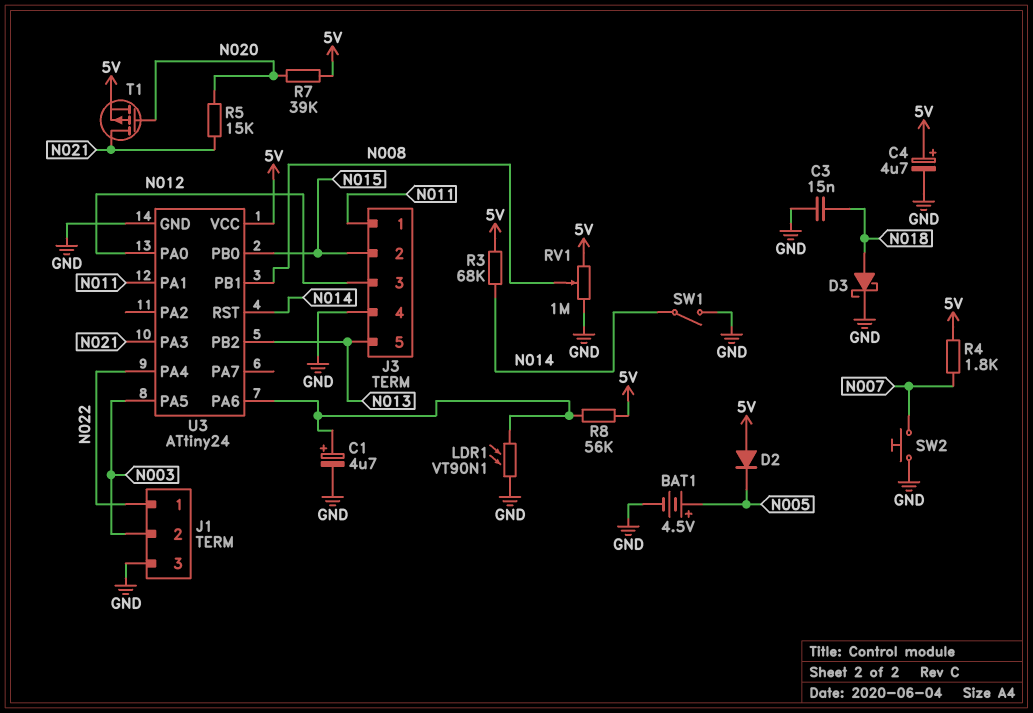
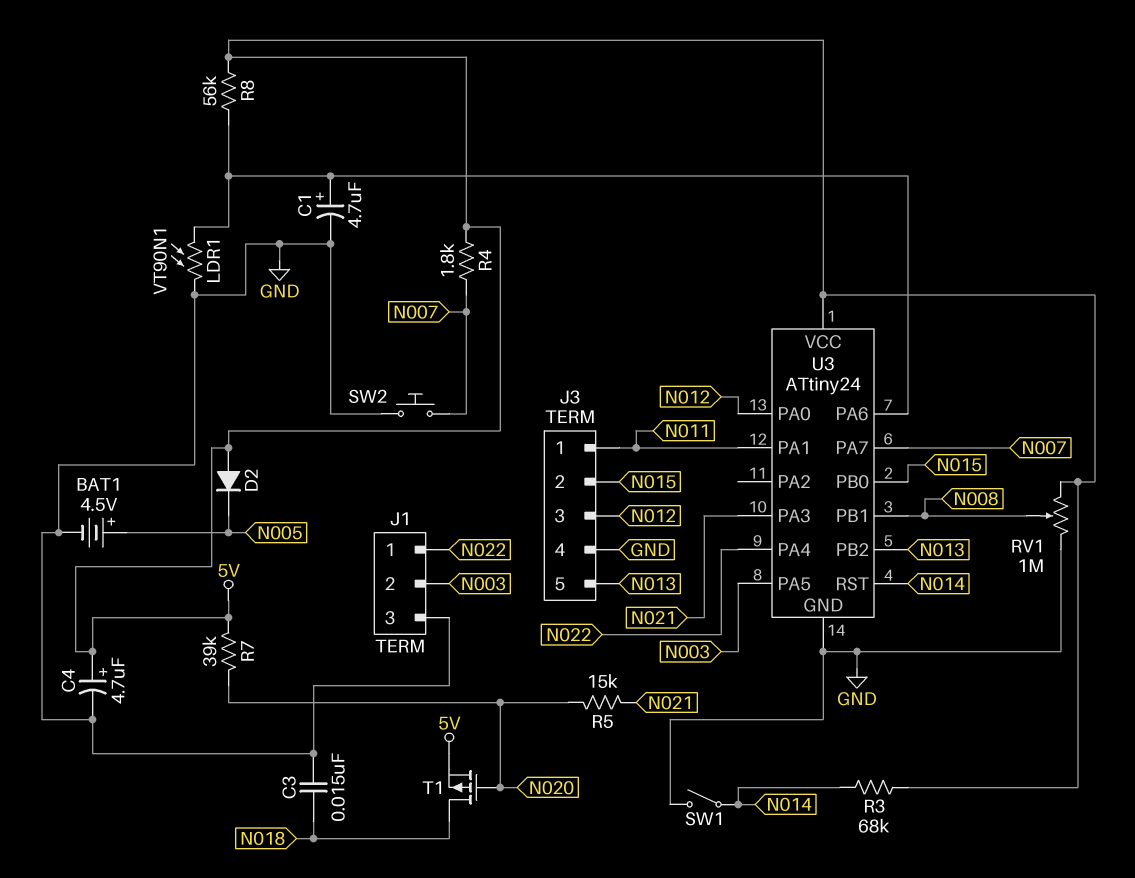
D3: schottky (A N018, K GND) -> none
T1: PMOS (G N020, D N021, S 5V) -> PMOS (G N020, D N018, S 5V)
U3 pin PA7: none -> N007

